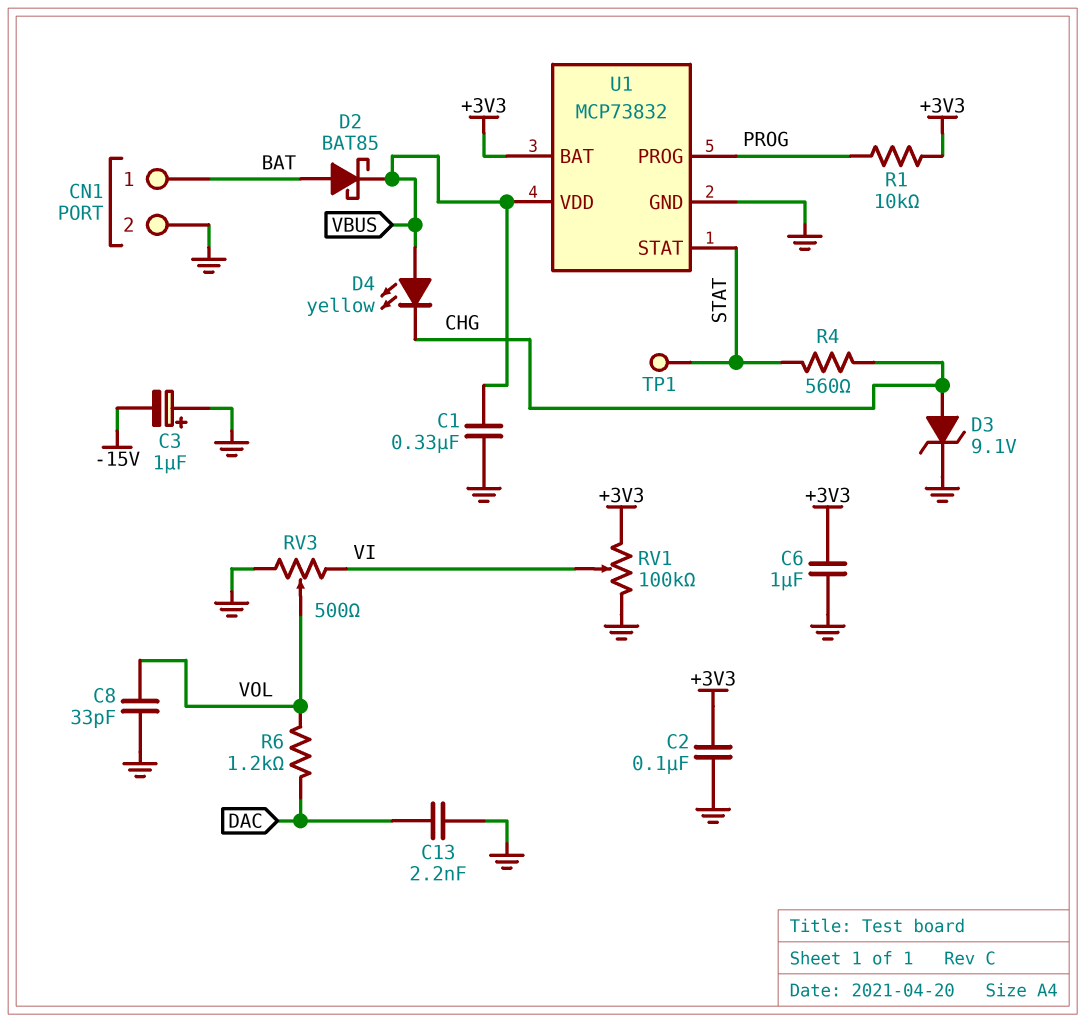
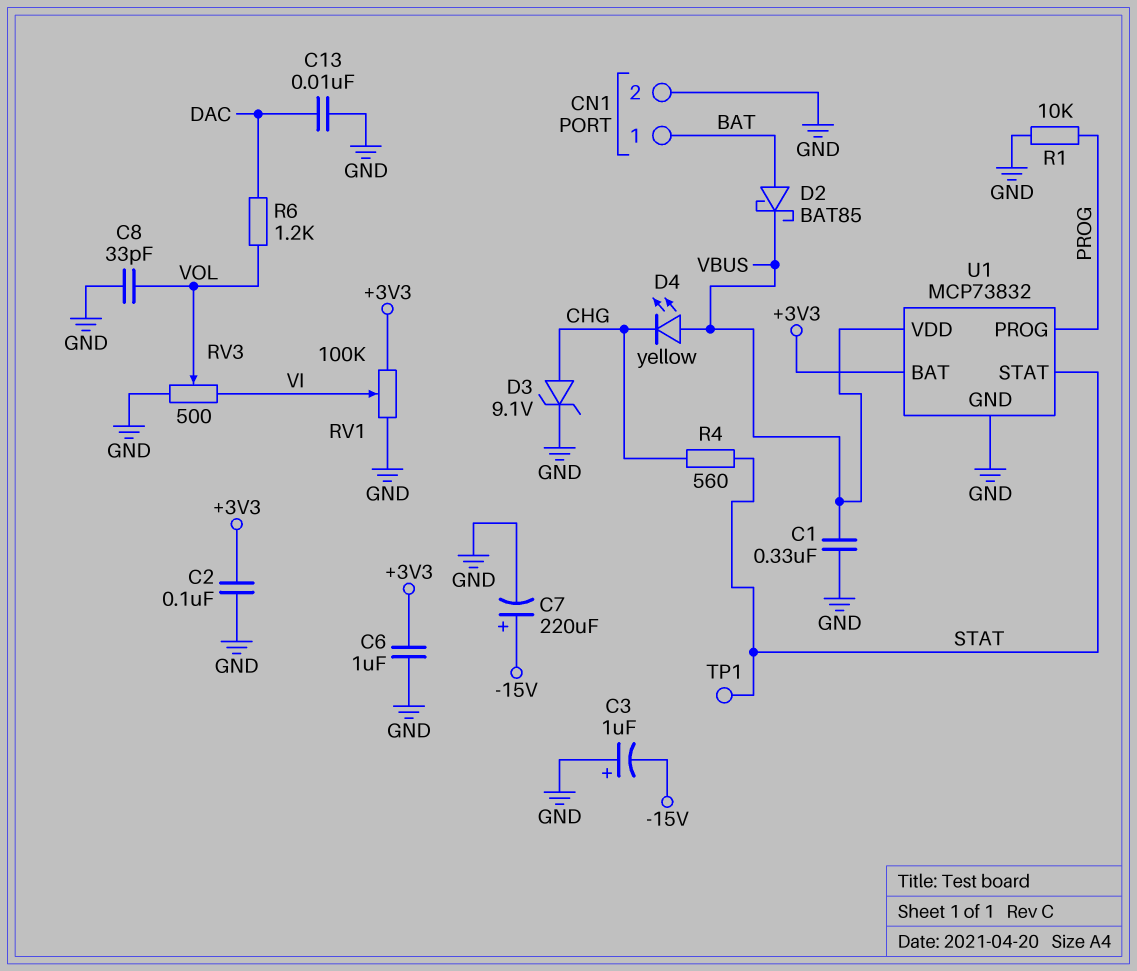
C7: none -> 220uF (plus -15V, minus GND)
C13: 2.2nF (DAC, GND) -> 10nF (DAC, GND)
R1: 10k (+3V3, PROG) -> 10k (GND, PROG)

